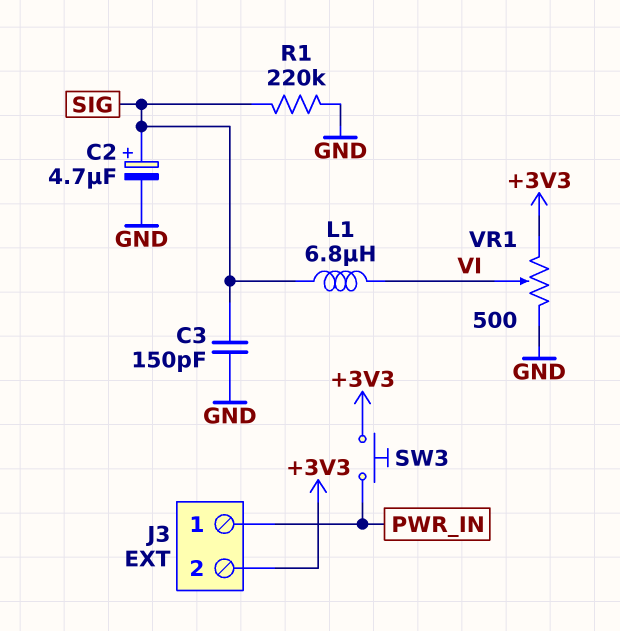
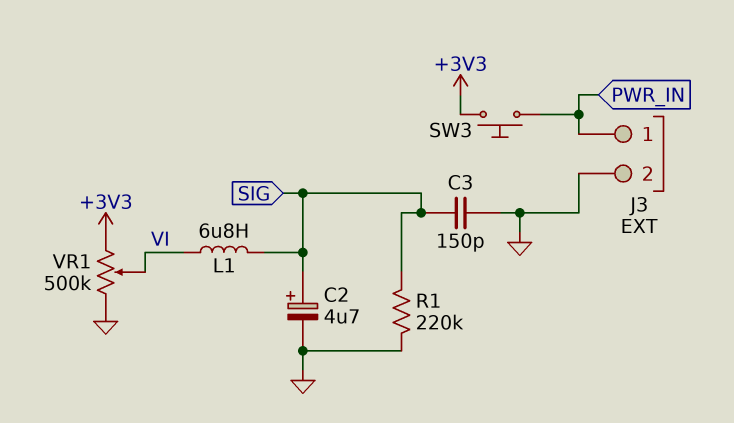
J3 pin 2: +3V3 -> GND
VR1: 500 (+3V3, GND, wiper VI) -> 500k (+3V3, GND, wiper VI)

